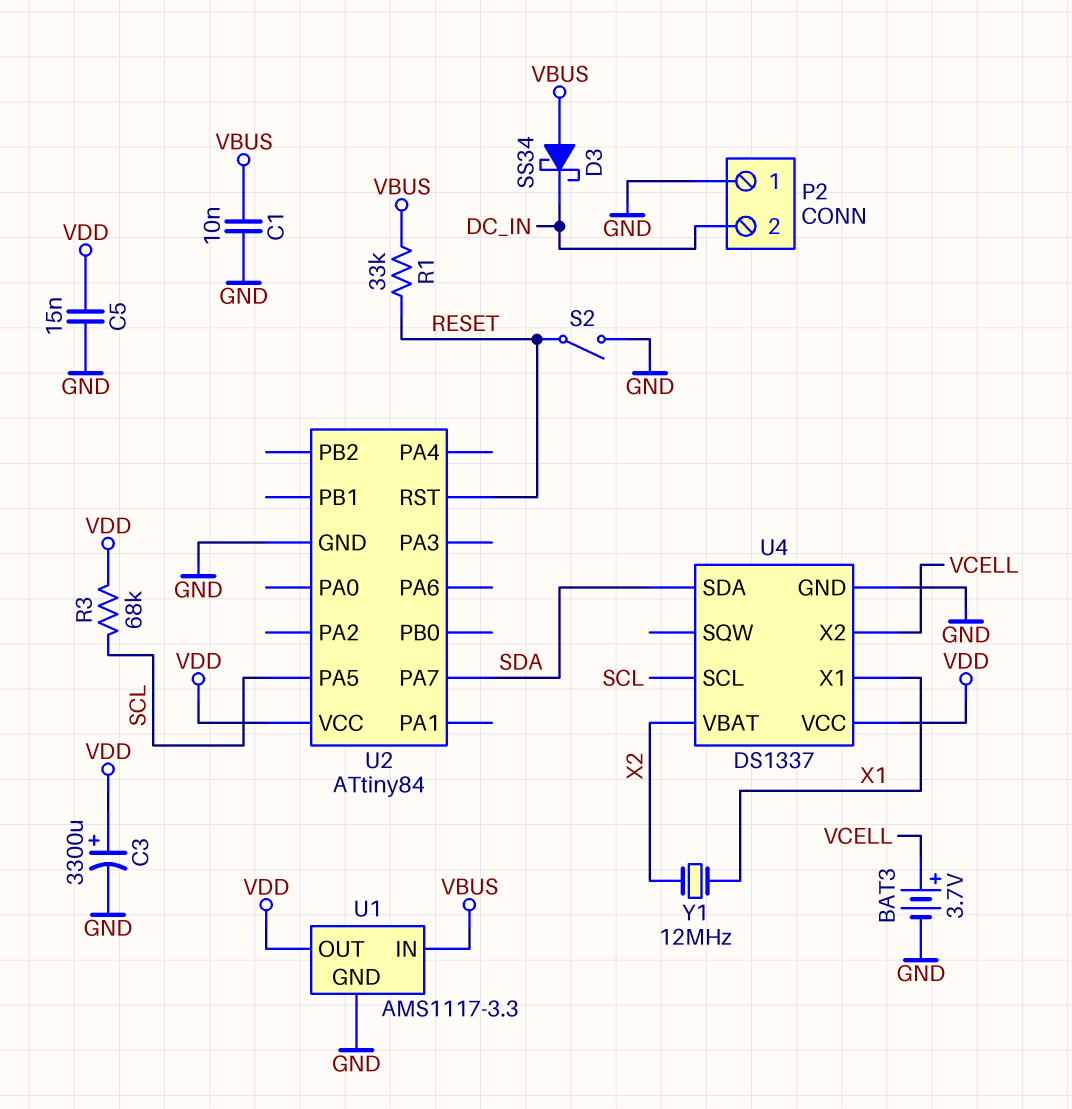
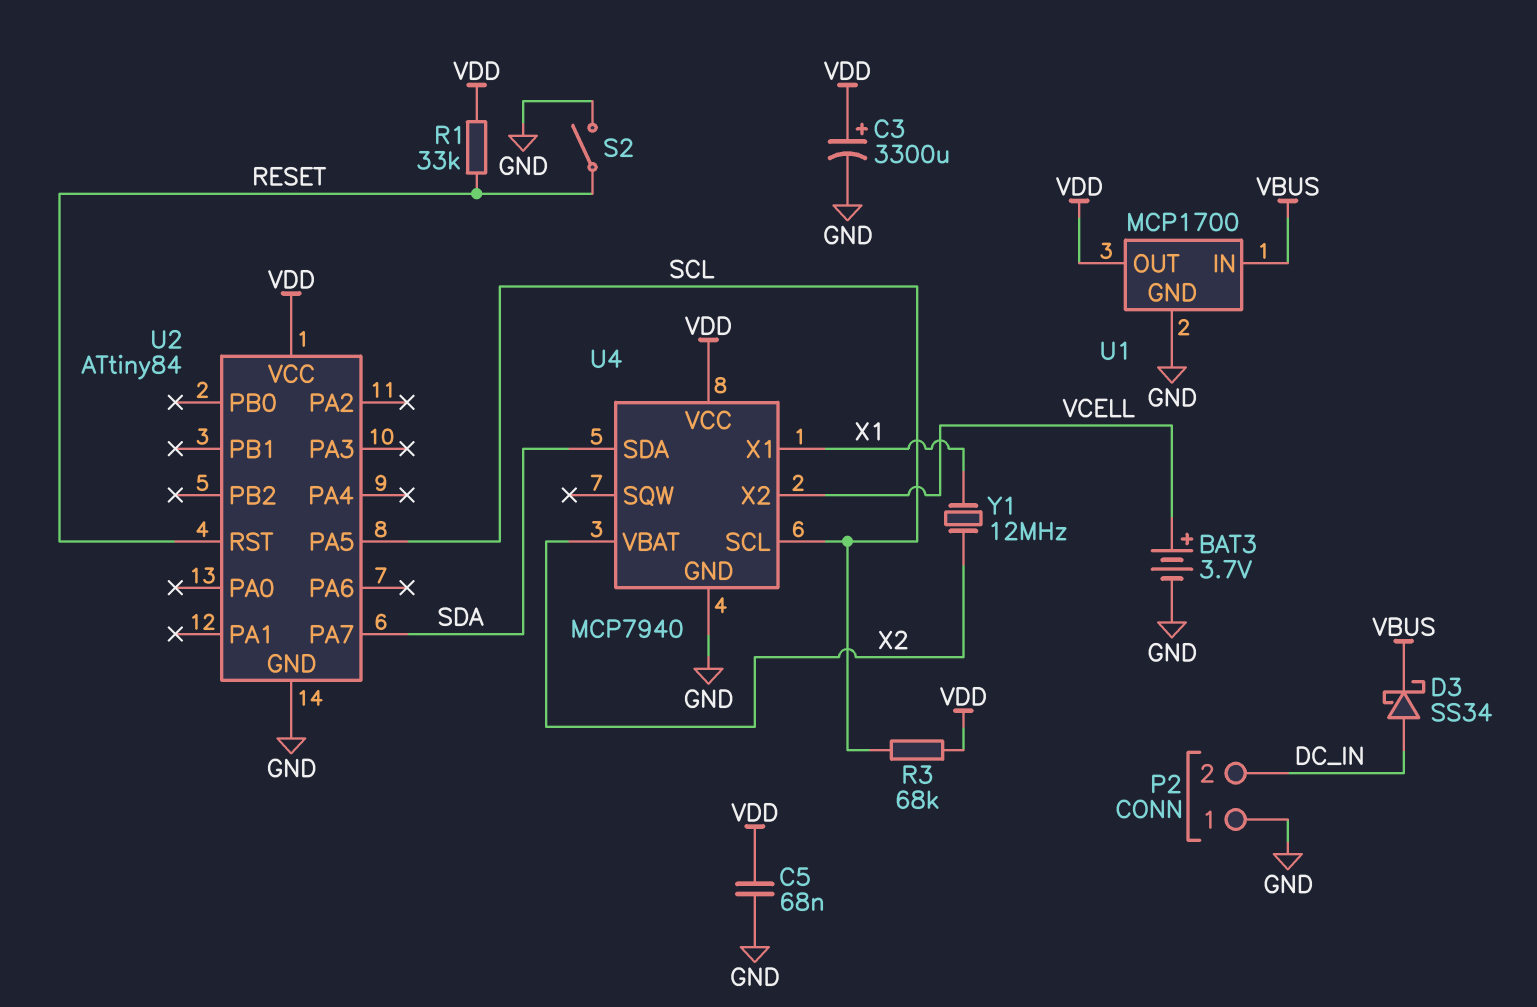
C1: 10nF (GND, VBUS) -> none
C5: 15nF (GND, VDD) -> 68nF (GND, VDD)
D3: schottky SS34 (A VBUS, K DC_IN) -> schottky SS34 (A DC_IN, K VBUS)
R1: 33k (RESET, VBUS) -> 33k (RESET, VDD)
U1: AMS1117-3.3 -> MCP1700
U4: DS1337 -> MCP7940

